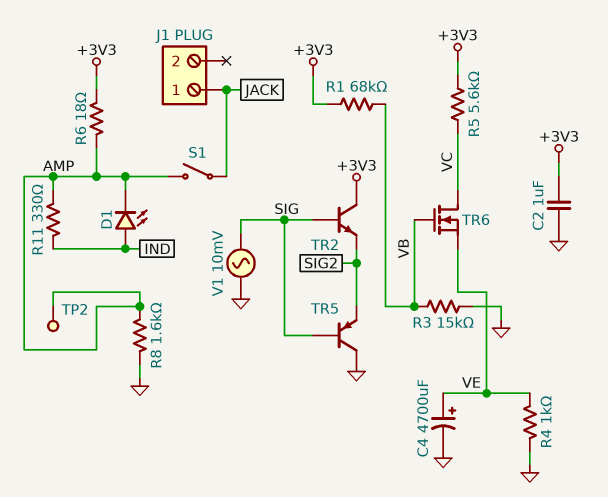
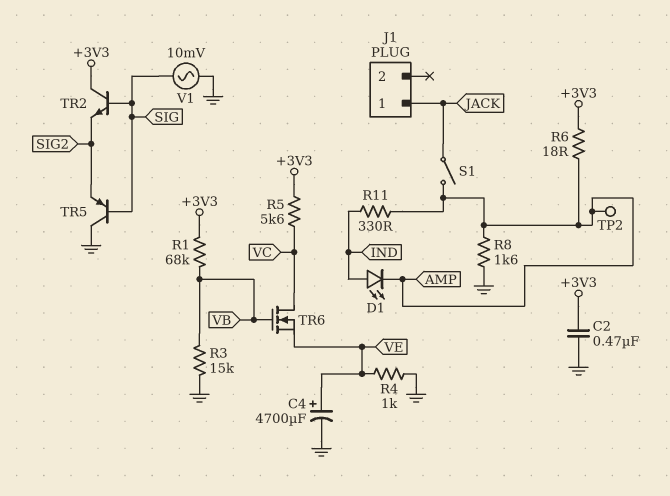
C2: 1uF (+3V3, GND) -> 470nF (+3V3, GND)

